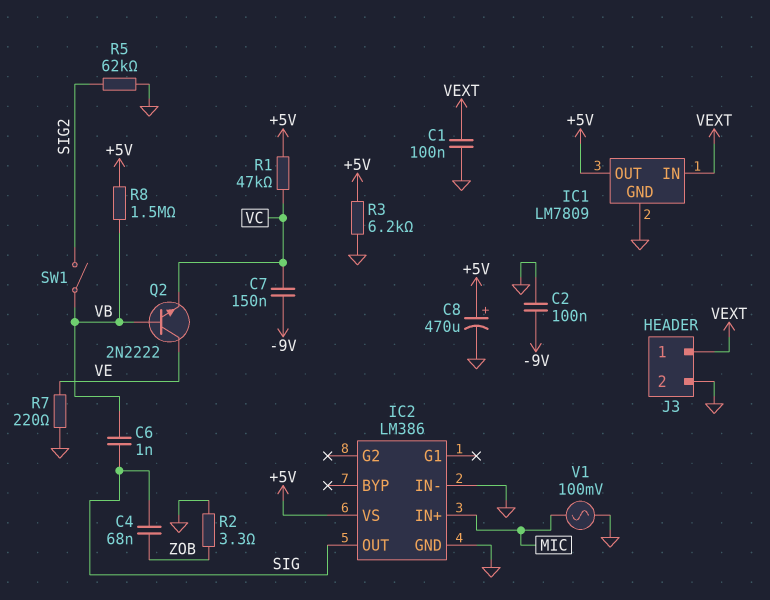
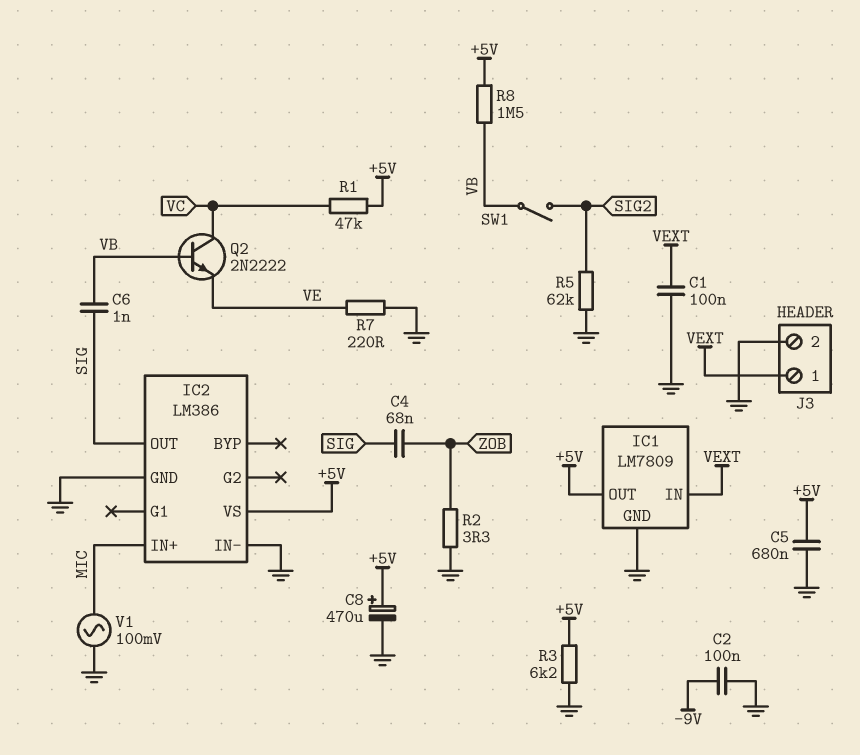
C5: none -> 680nF (+5V, GND)
C7: 150nF (-9V, VC) -> none
Q2: NPN 2N2222 (B VB, C VE, E VC) -> NPN 2N2222 (B VB, C VC, E VE)

